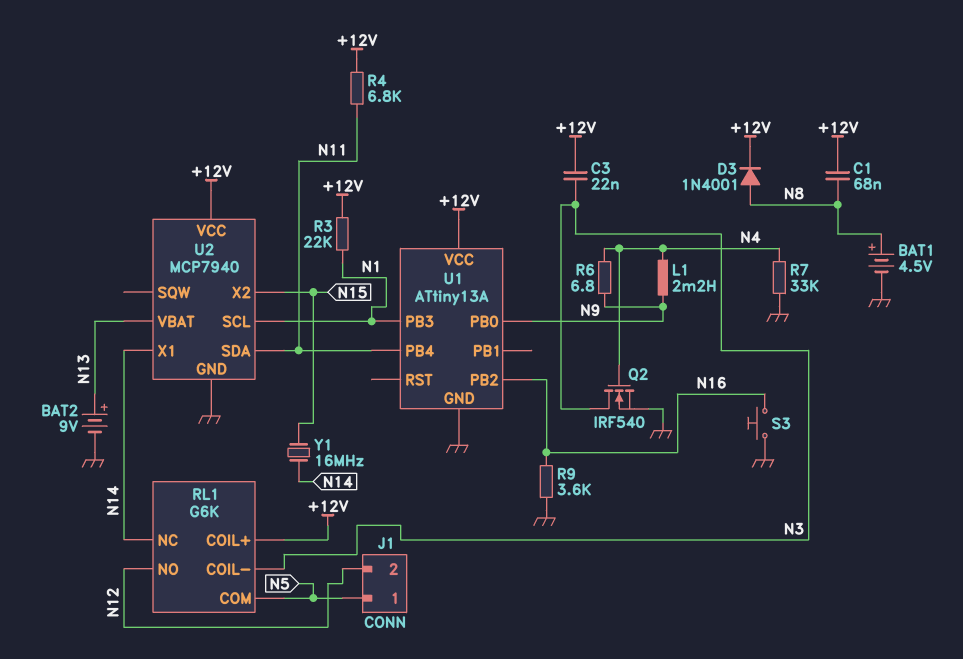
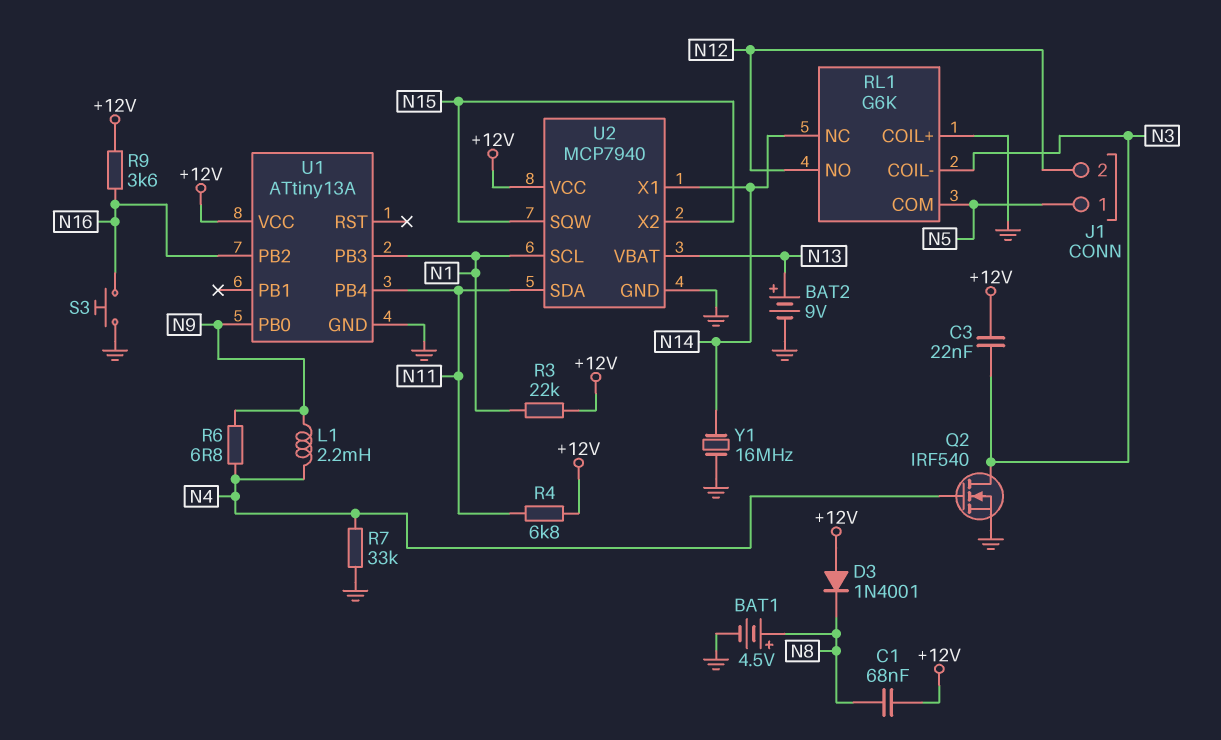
D3: diode 1N4001 (A N8, K +12V) -> diode 1N4001 (A +12V, K N8)
R9: 3.6k (GND, N16) -> 3.6k (+12V, N16)
RL1 pin COIL+: +12V -> GND
U2 pin SQW: none -> N15
Y1: 16MHz (N14, N15) -> 16MHz (GND, N14)

